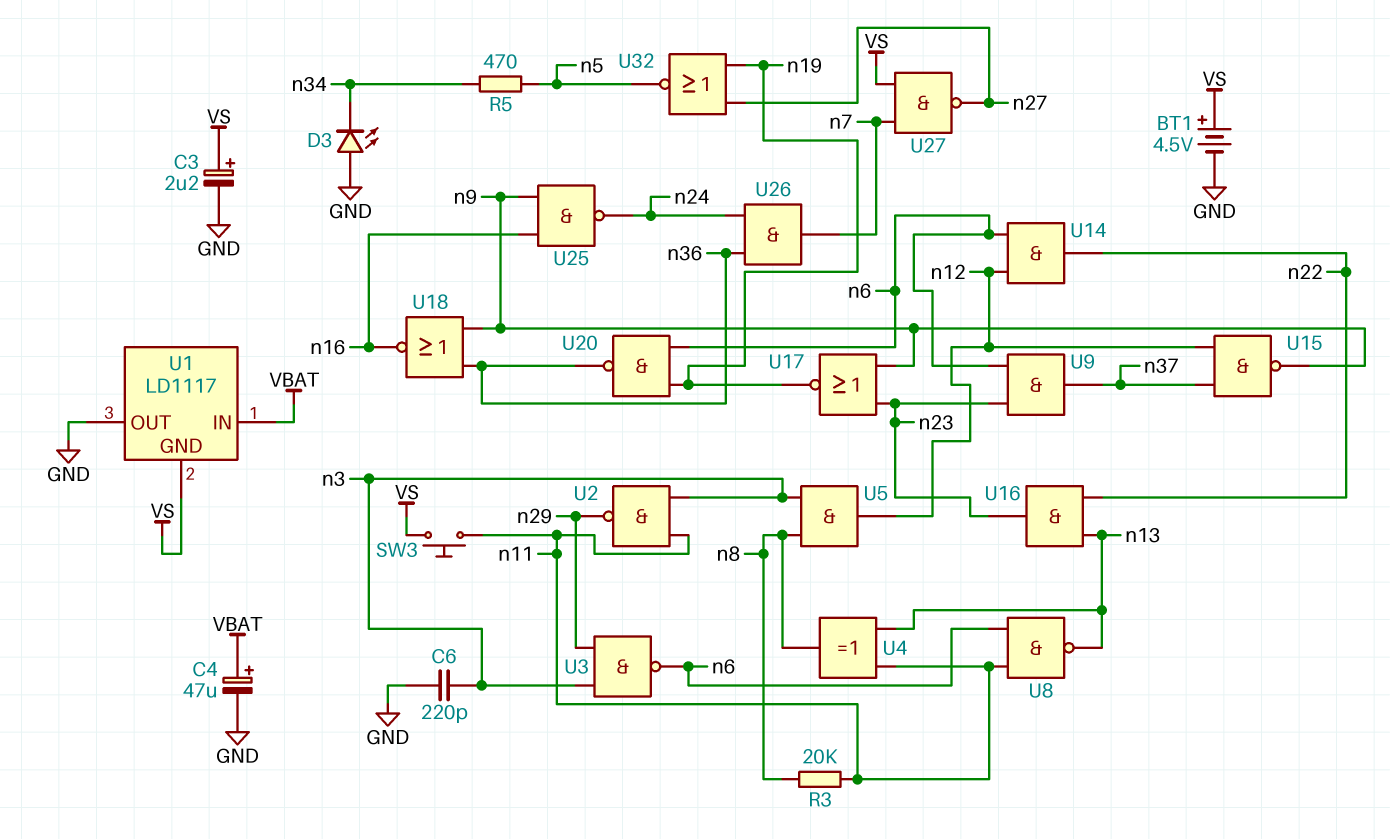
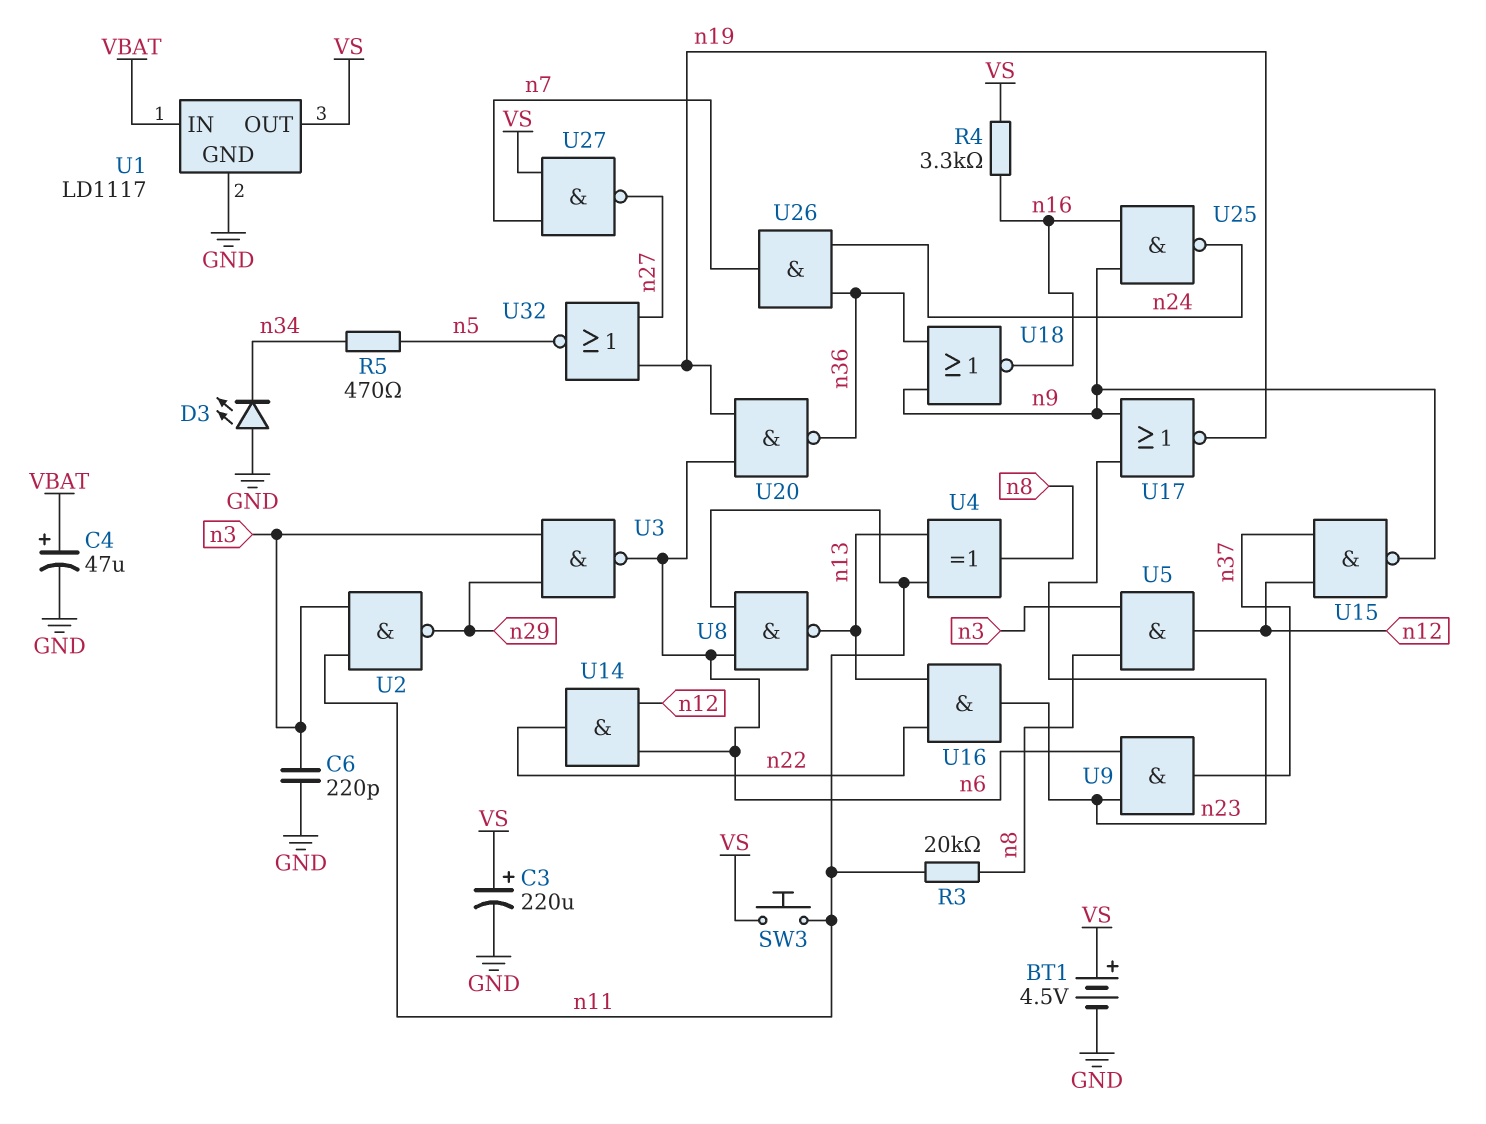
C3: 2.2uF (plus VS, minus GND) -> 220uF (plus VS, minus GND)
R4: none -> 3.3k (VS, n16)
U1 pin GND: VS -> GND
U1 pin OUT: GND -> VS

